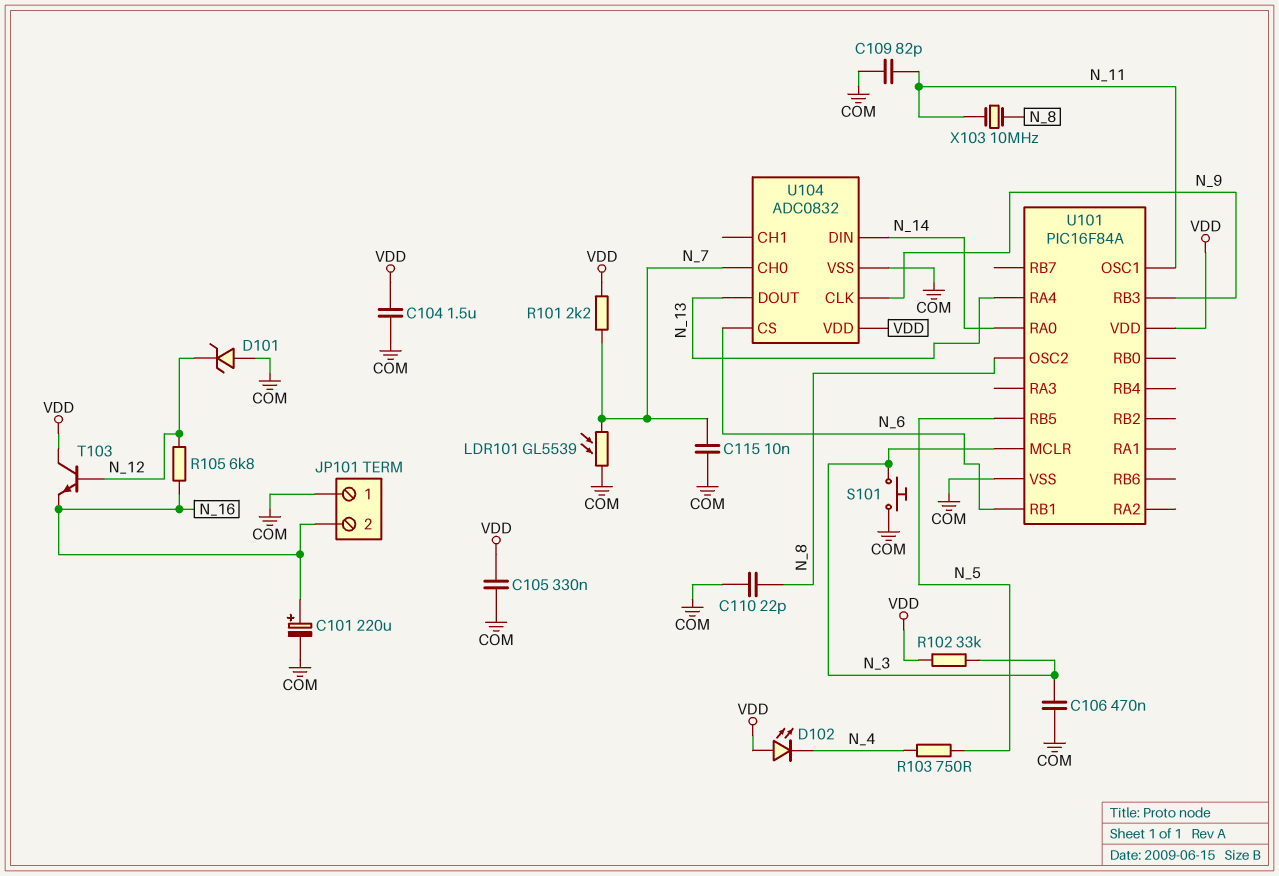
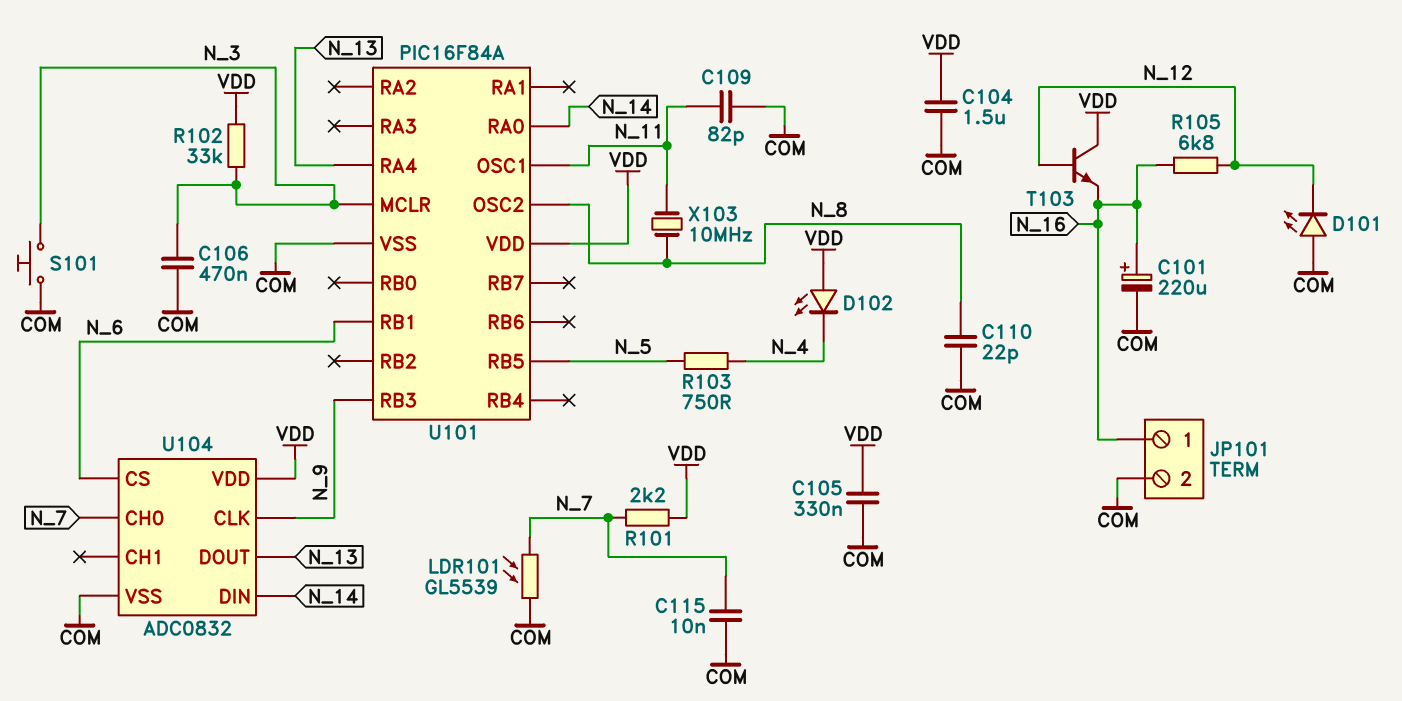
D101: zener (A COM, K N_12) -> LED (A COM, K N_12)
JP101 pin 1: COM -> N_16
JP101 pin 2: N_16 -> COM

